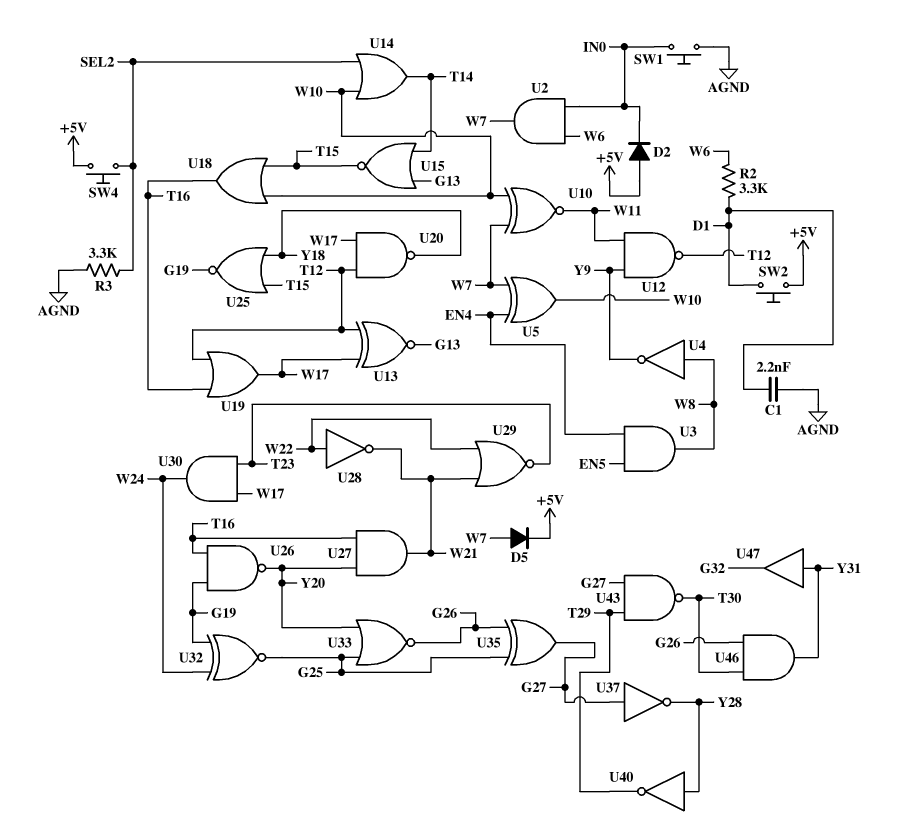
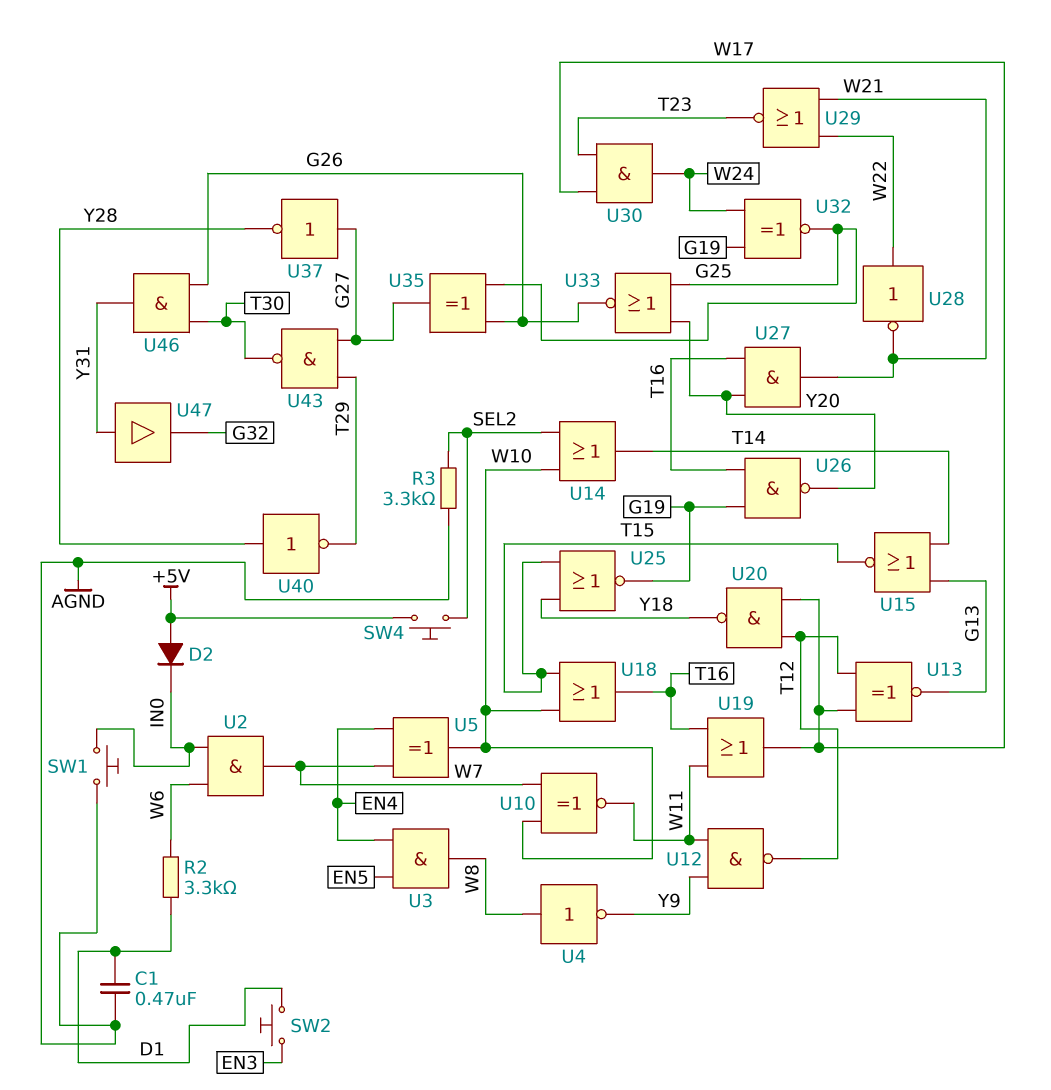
C1: 2.2nF (AGND, D1) -> 470nF (AGND, D1)
D5: diode (A W7, K +5V) -> none
SW2: button (+5V, D1) -> button (D1, EN3)
U19: OR (in T12, in T16, out W17) -> OR (in T16, in W11, out W17)

